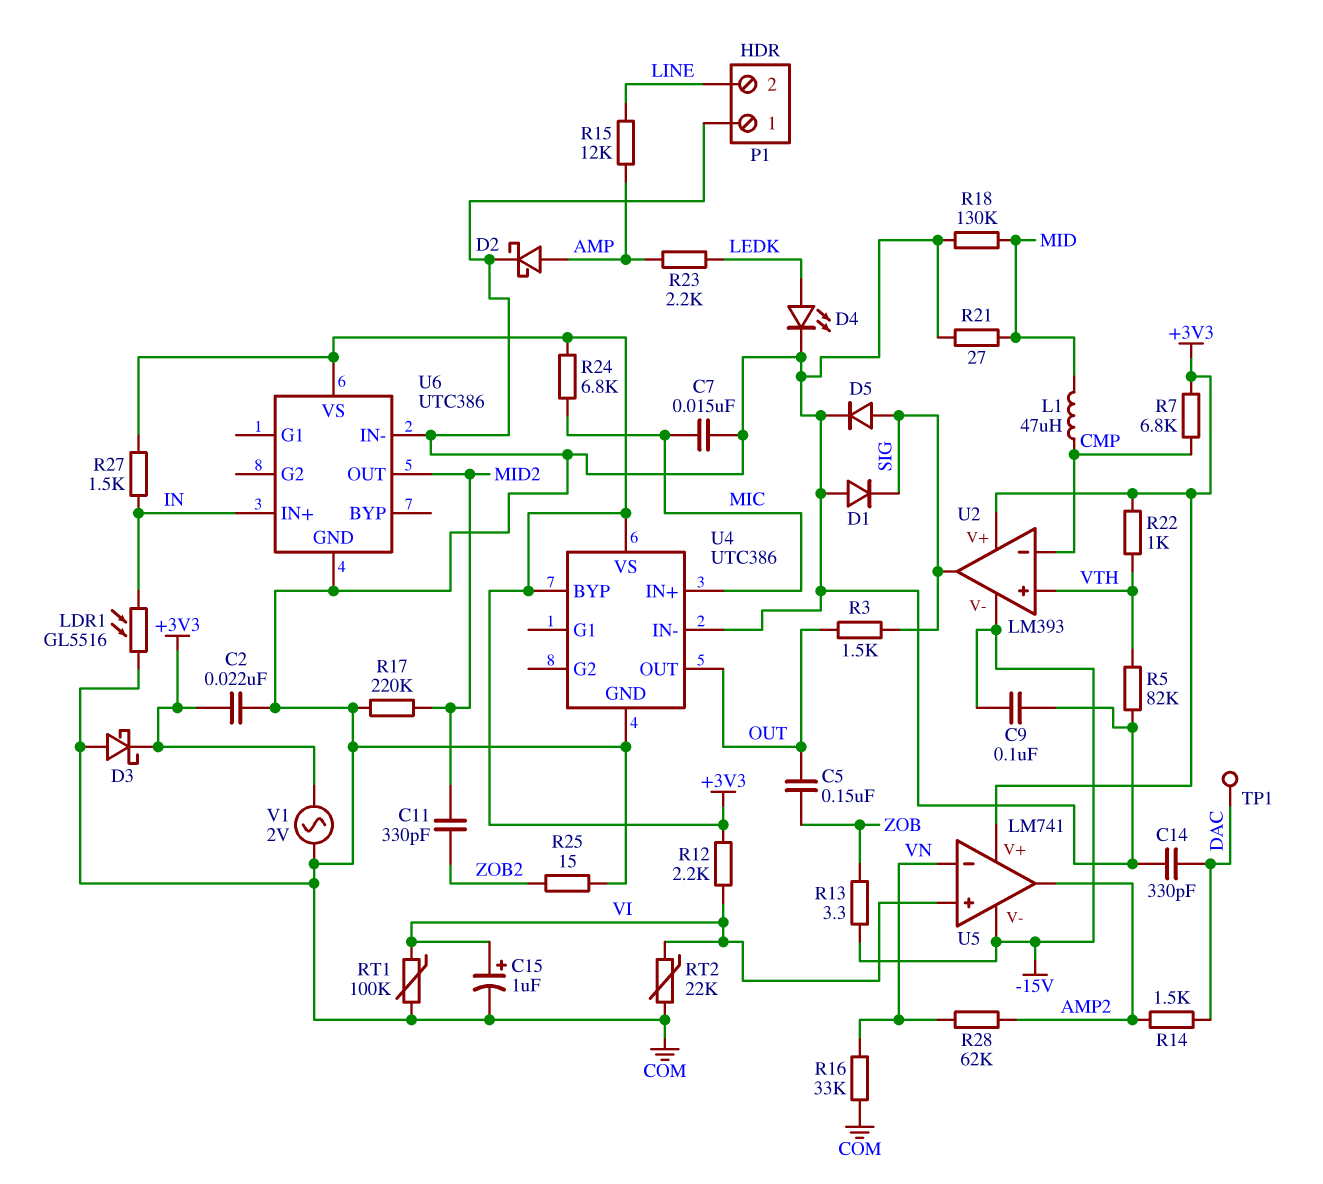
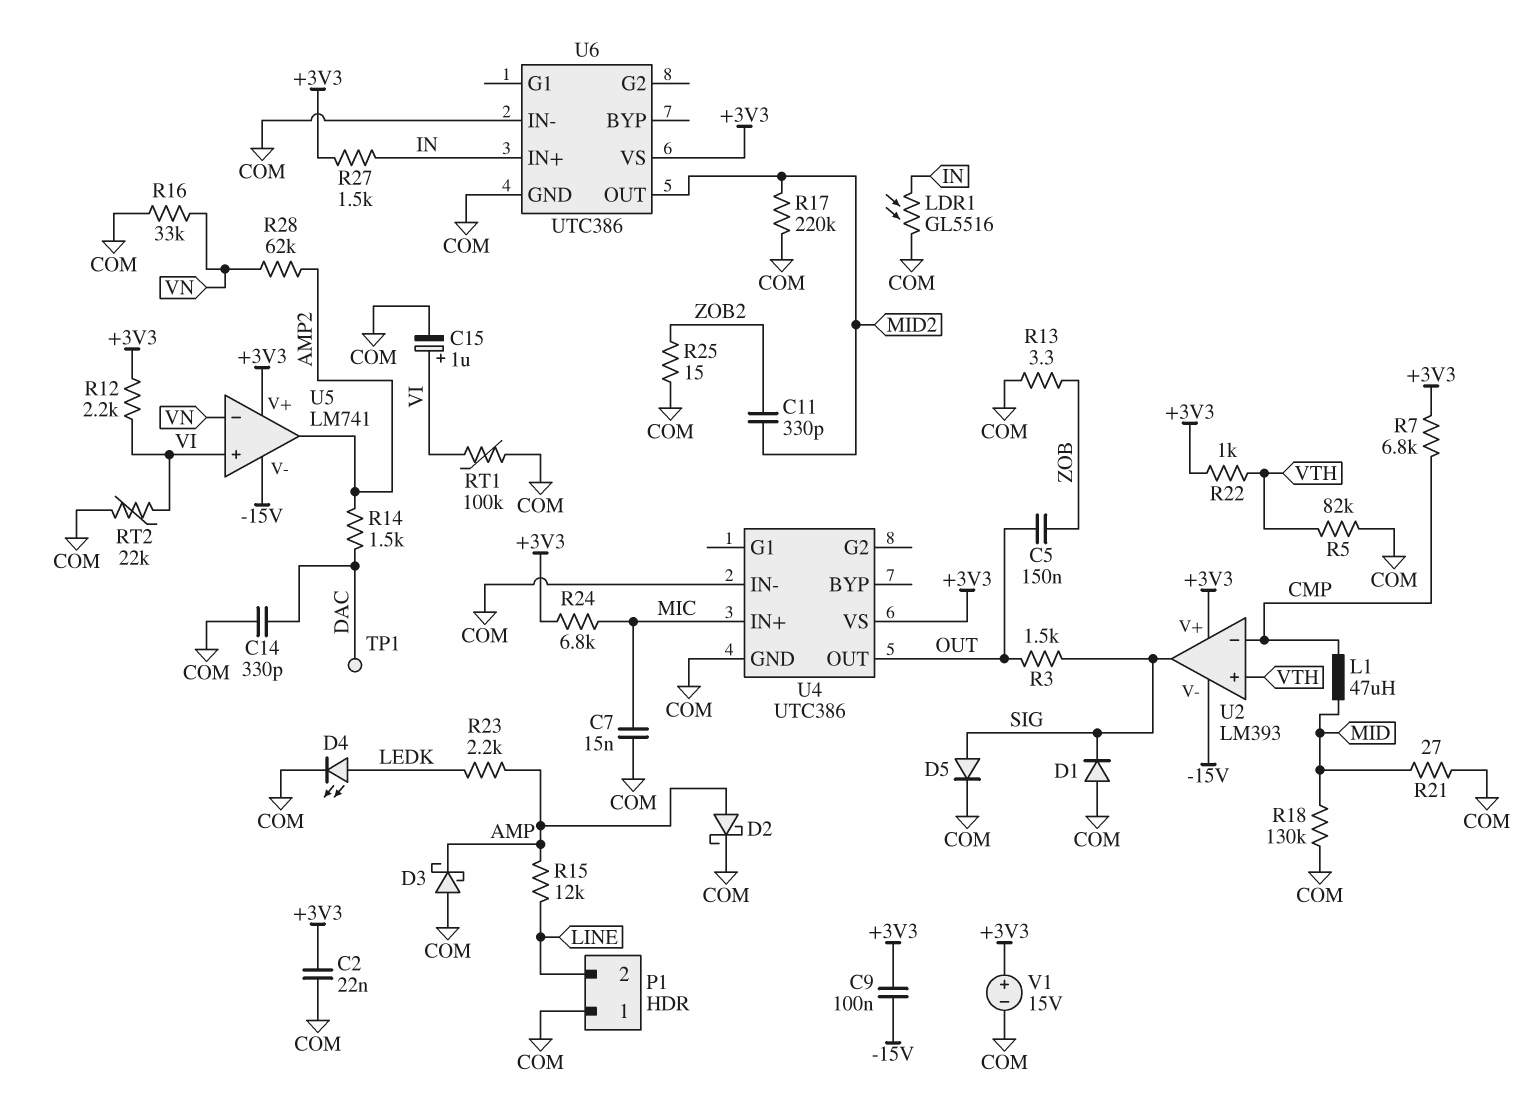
C9: 100nF (-15V, COM) -> 100nF (+3V3, -15V)
D3: schottky (A COM, K +3V3) -> schottky (A COM, K AMP)
R13: 3.3 (-15V, ZOB) -> 3.3 (COM, ZOB)
U4 pin BYP: +3V3 -> none
V1: AC 2V (+3V3, COM) -> 15V (plus +3V3, minus COM)

